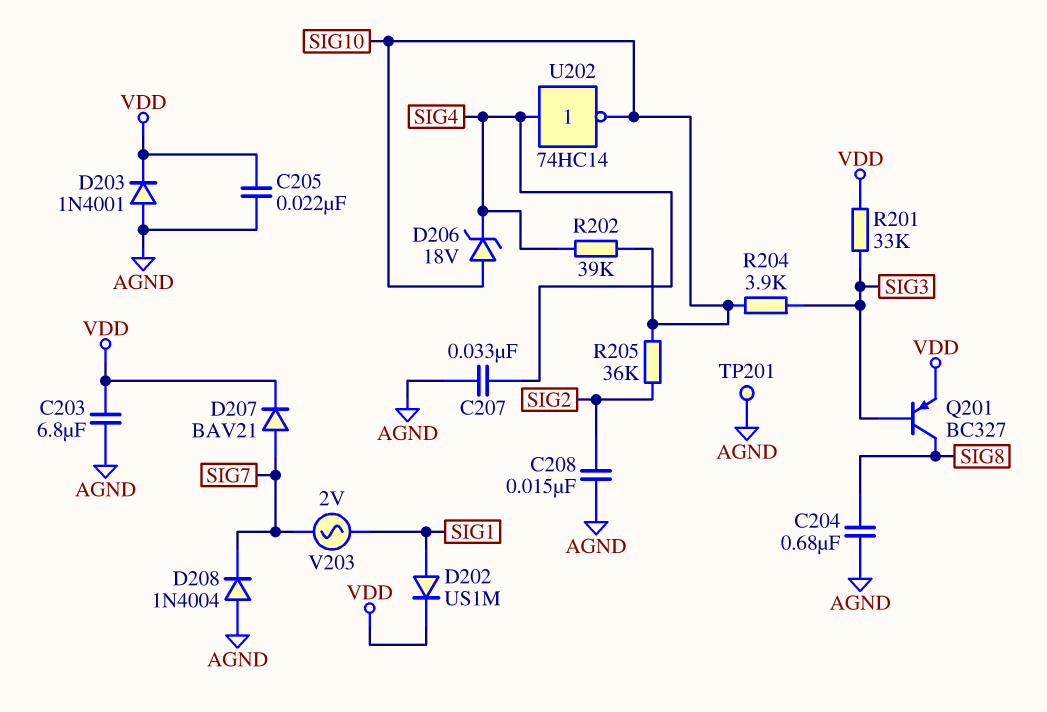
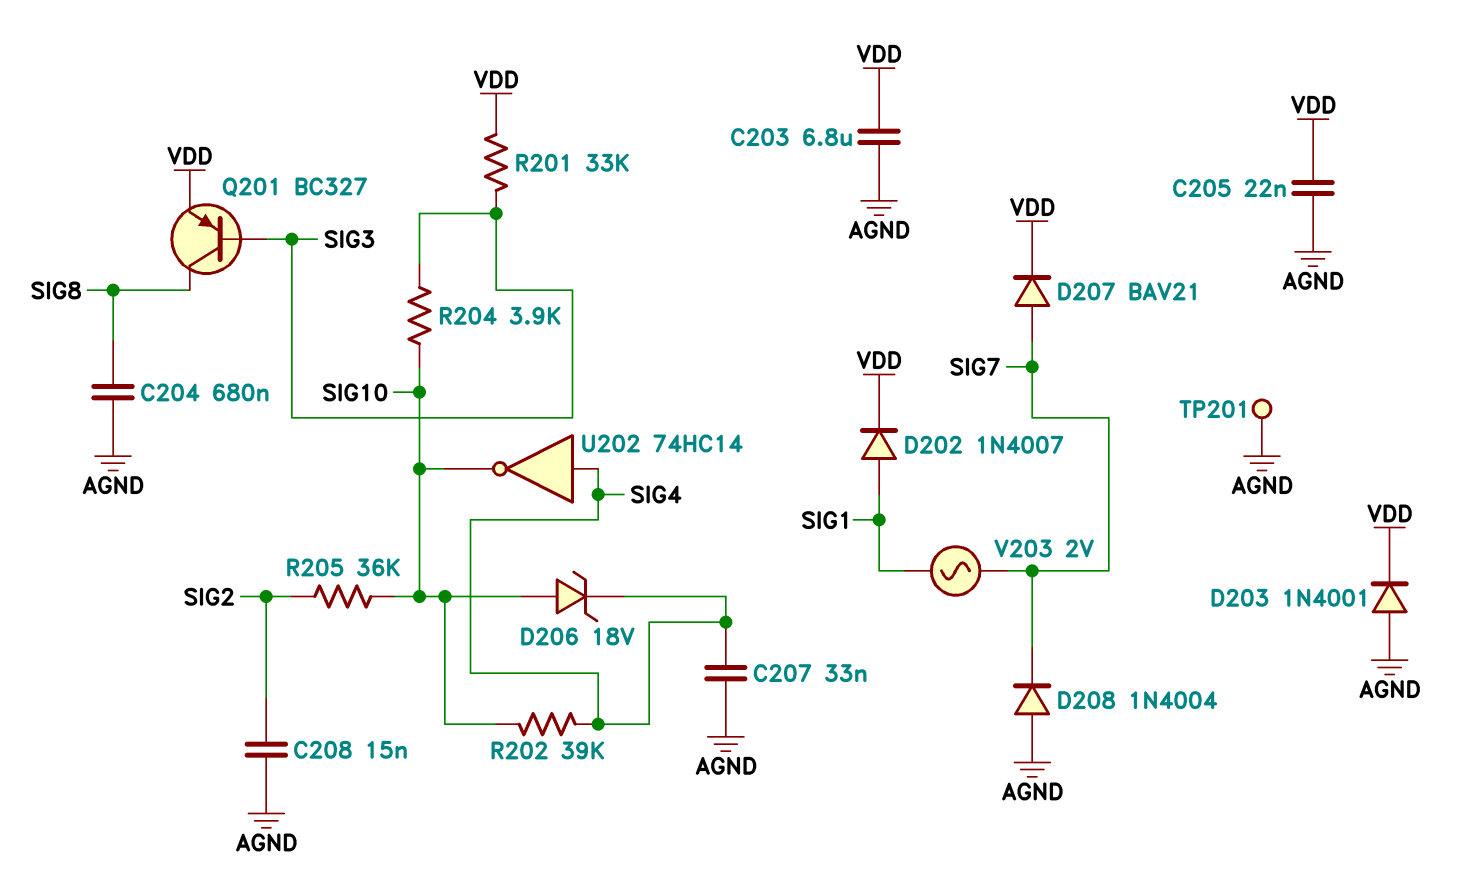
D202: diode US1M (A SIG1, K VDD) -> diode 1N4007 (A SIG1, K VDD)

